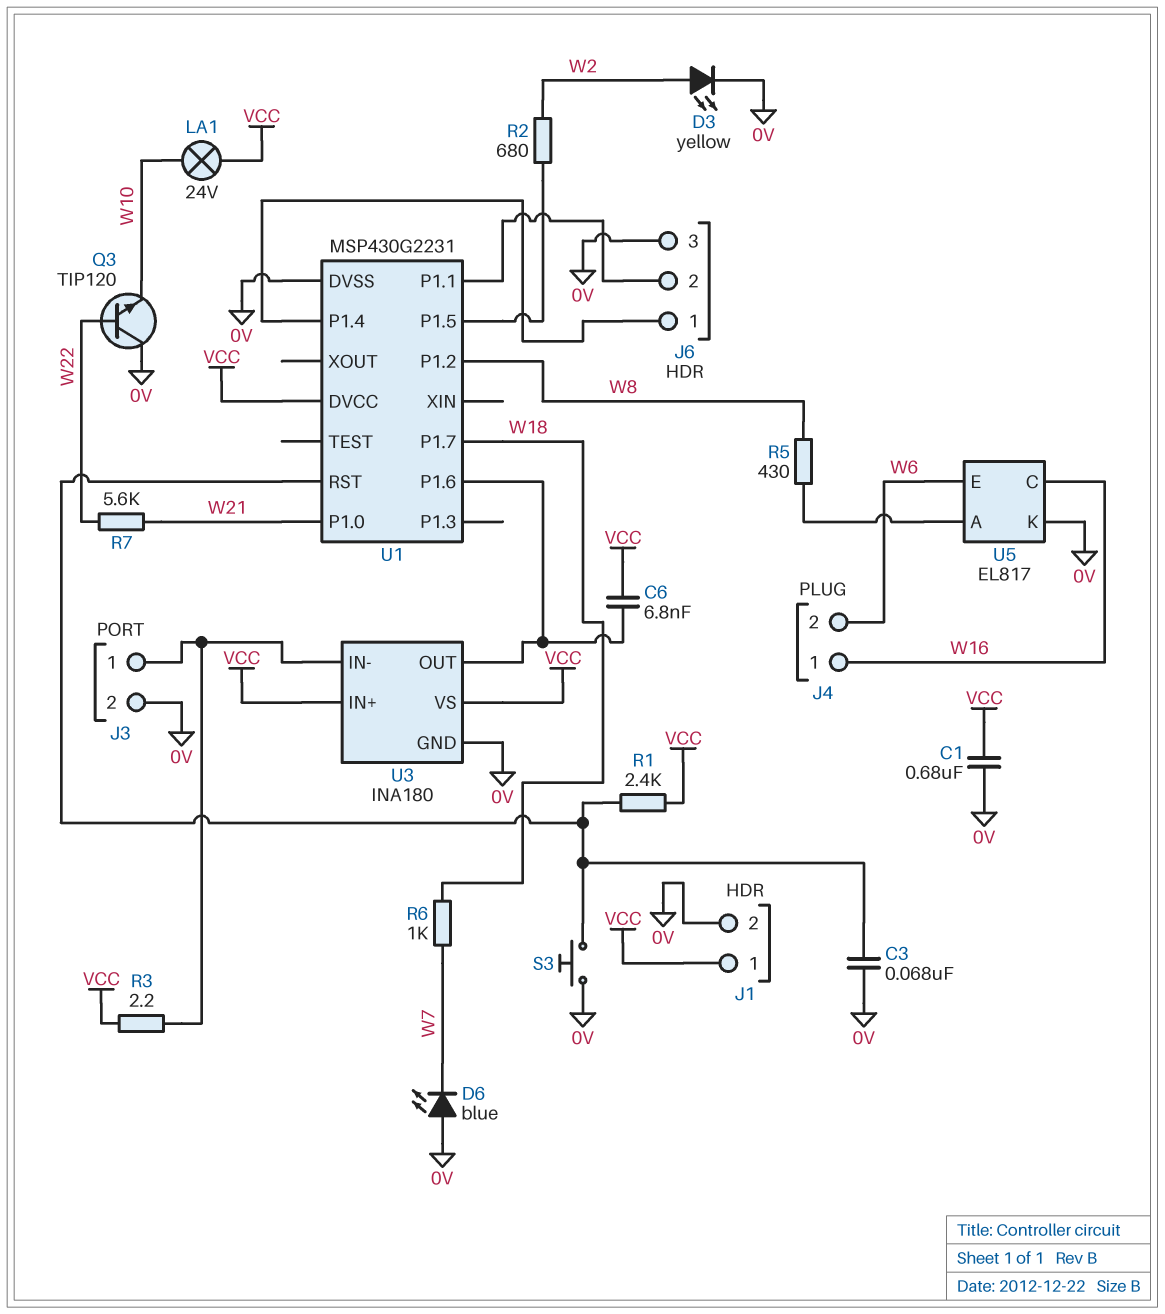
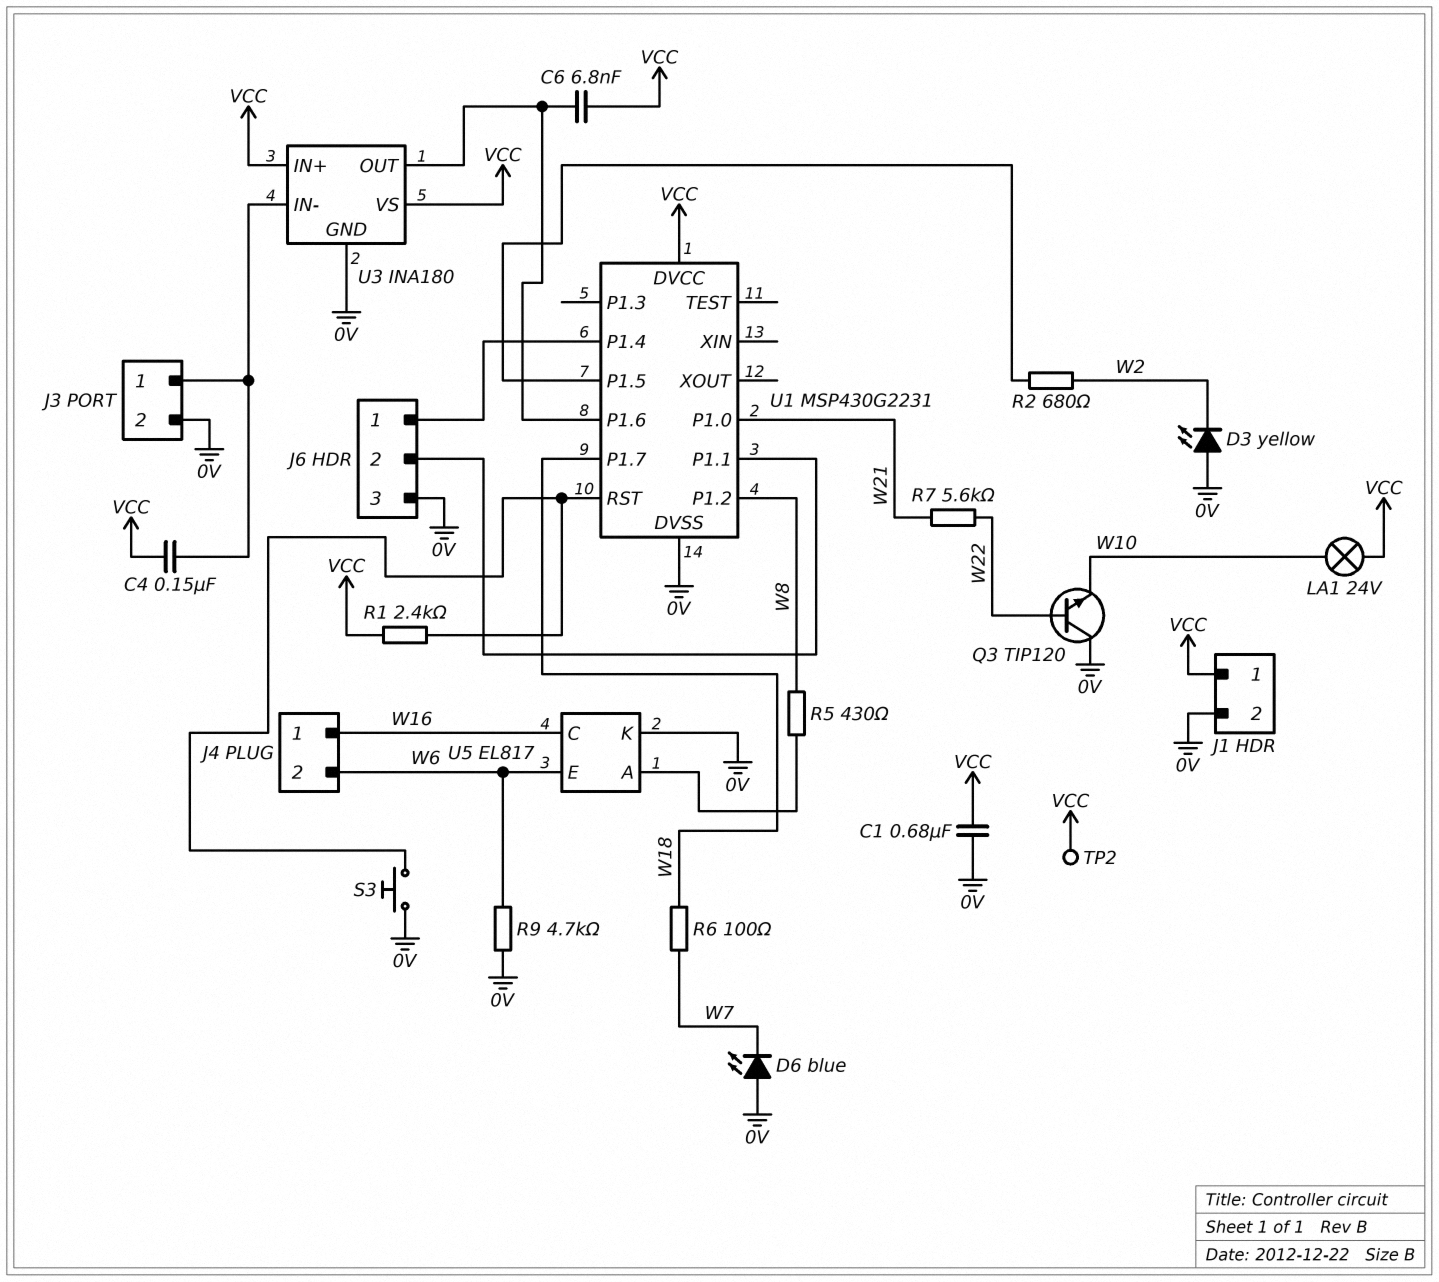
C3: 68nF (0V, U1/RST) -> none
C4: none -> 150nF (J3/1, VCC)
D3: LED yellow (A W2, K 0V) -> LED yellow (A 0V, K W2)
R3: 2.2 (J3/1, VCC) -> none
R6: 1k (W7, W18) -> 100 (W7, W18)
R9: none -> 4.7k (0V, W6)
TP2: none -> test point (VCC)

